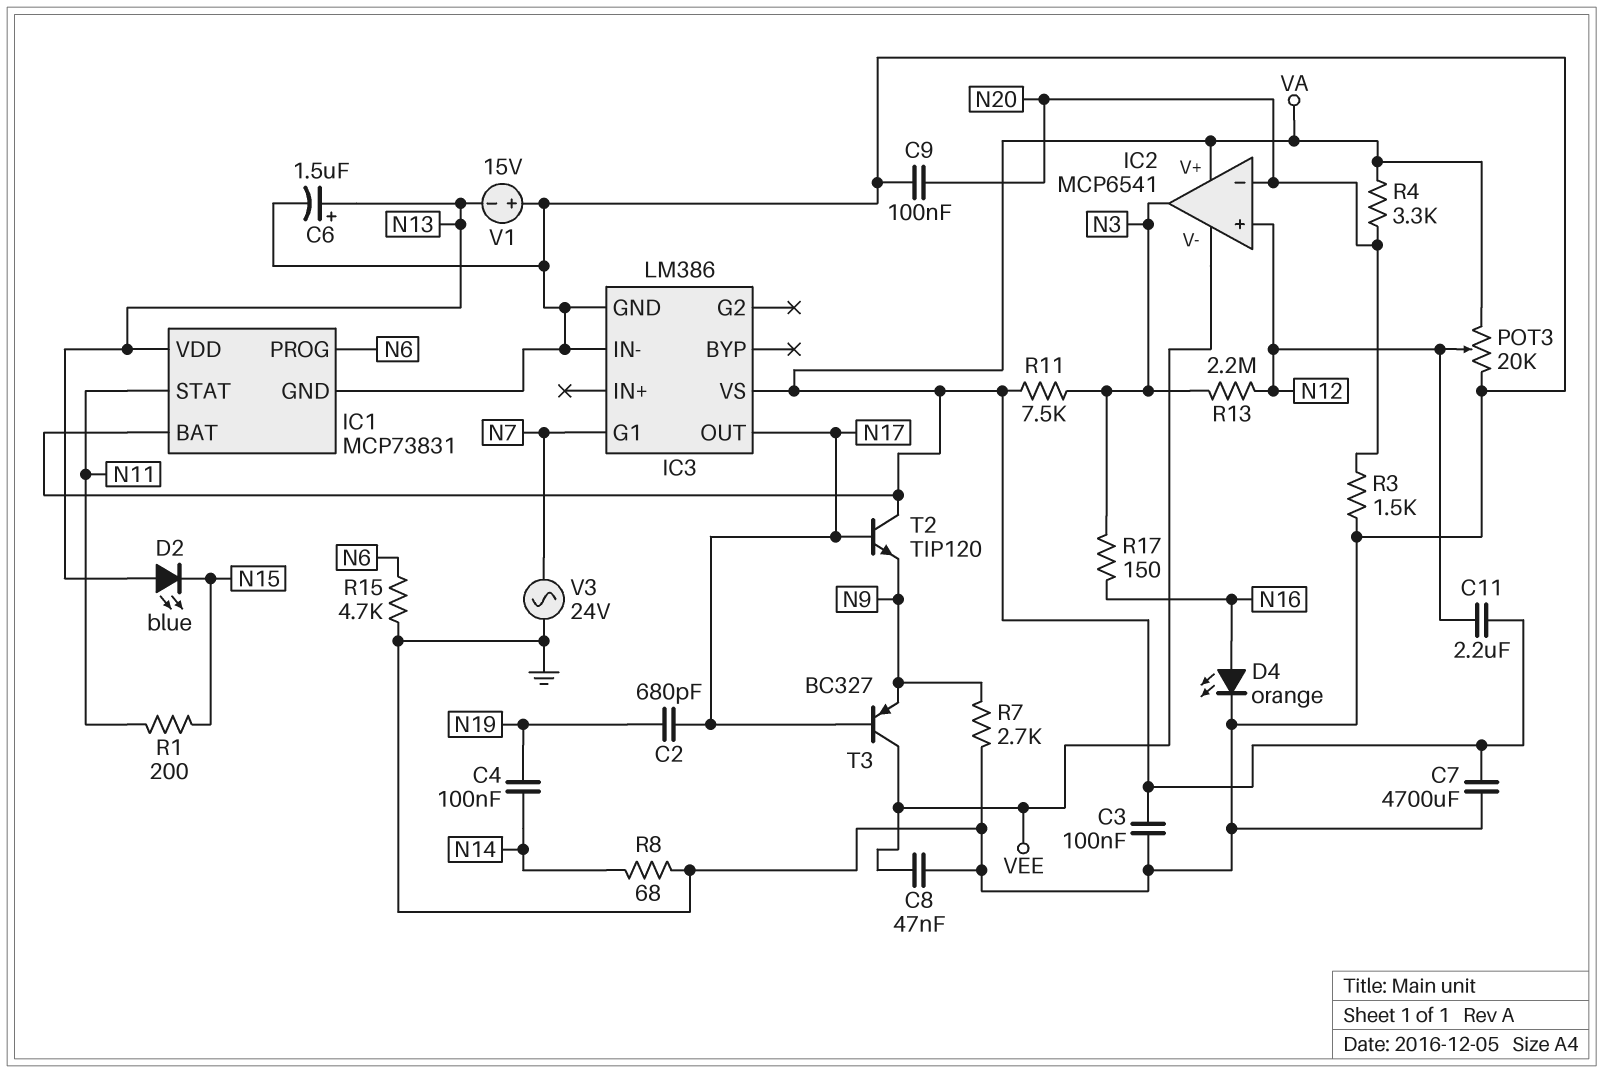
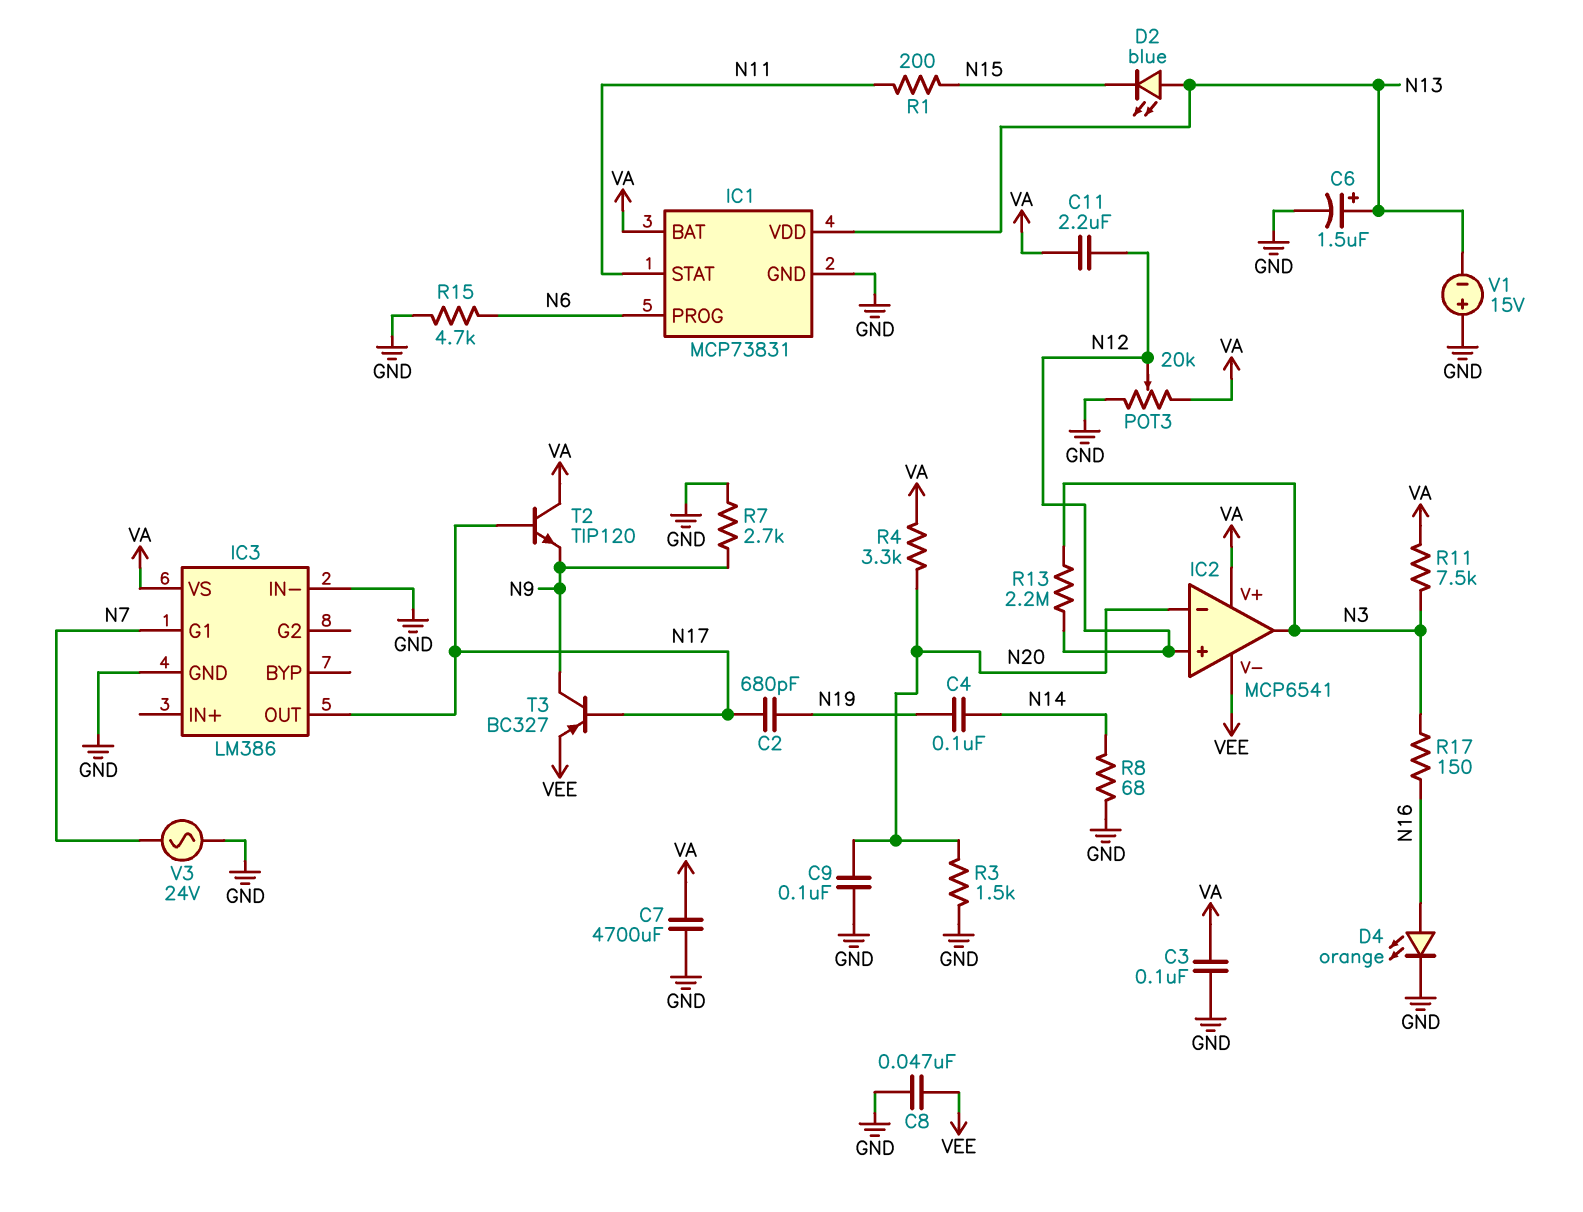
T3: PNP BC327 (B N17, C VEE, E N9) -> PNP BC327 (B N17, C N9, E VEE)

